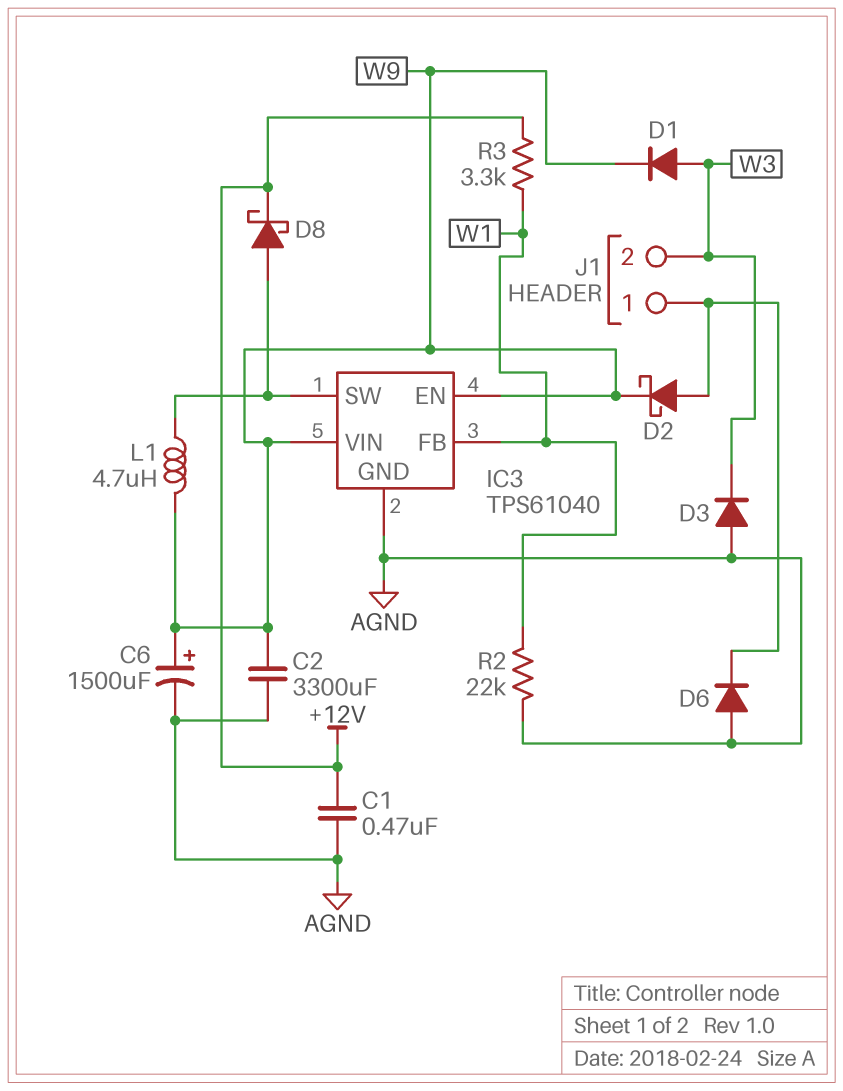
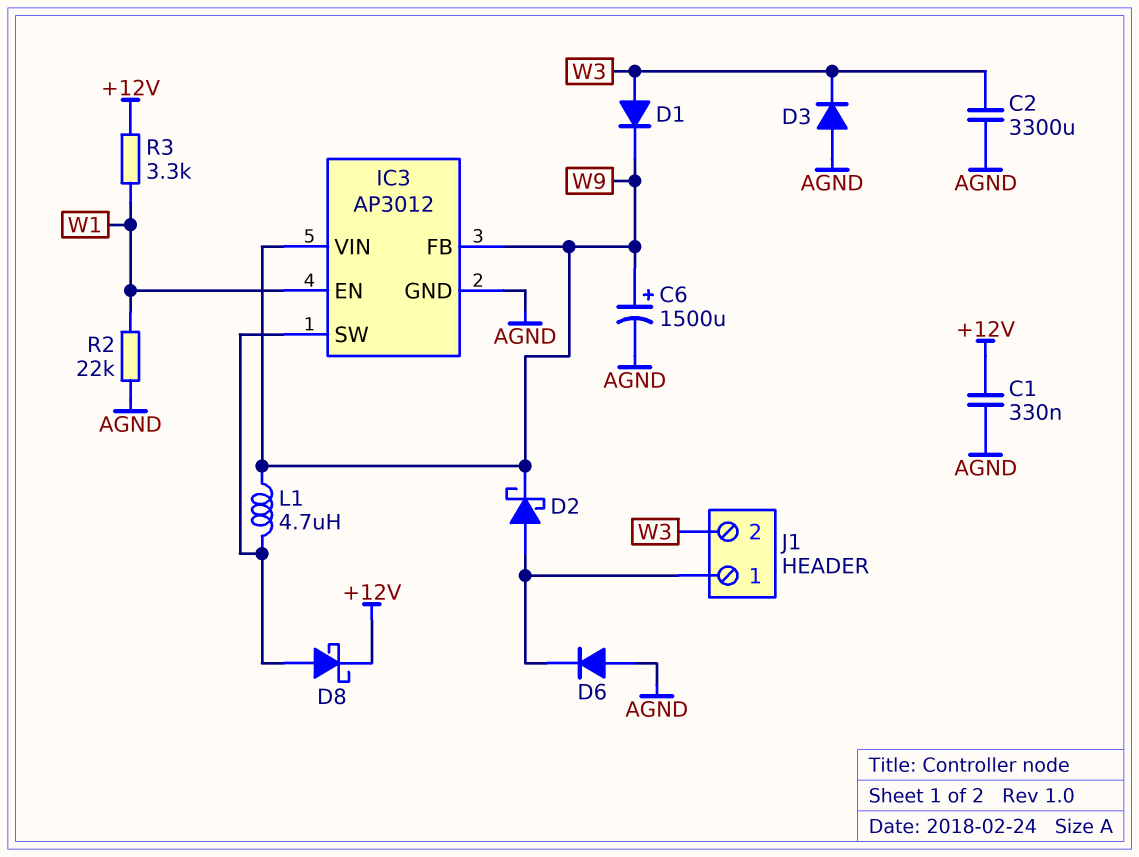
C1: 470nF (+12V, AGND) -> 330nF (+12V, AGND)
C2: 3300uF (AGND, W9) -> 3300uF (AGND, W3)
IC3: TPS61040 -> AP3012
IC3 pin EN: W9 -> W1
IC3 pin FB: W1 -> W9

